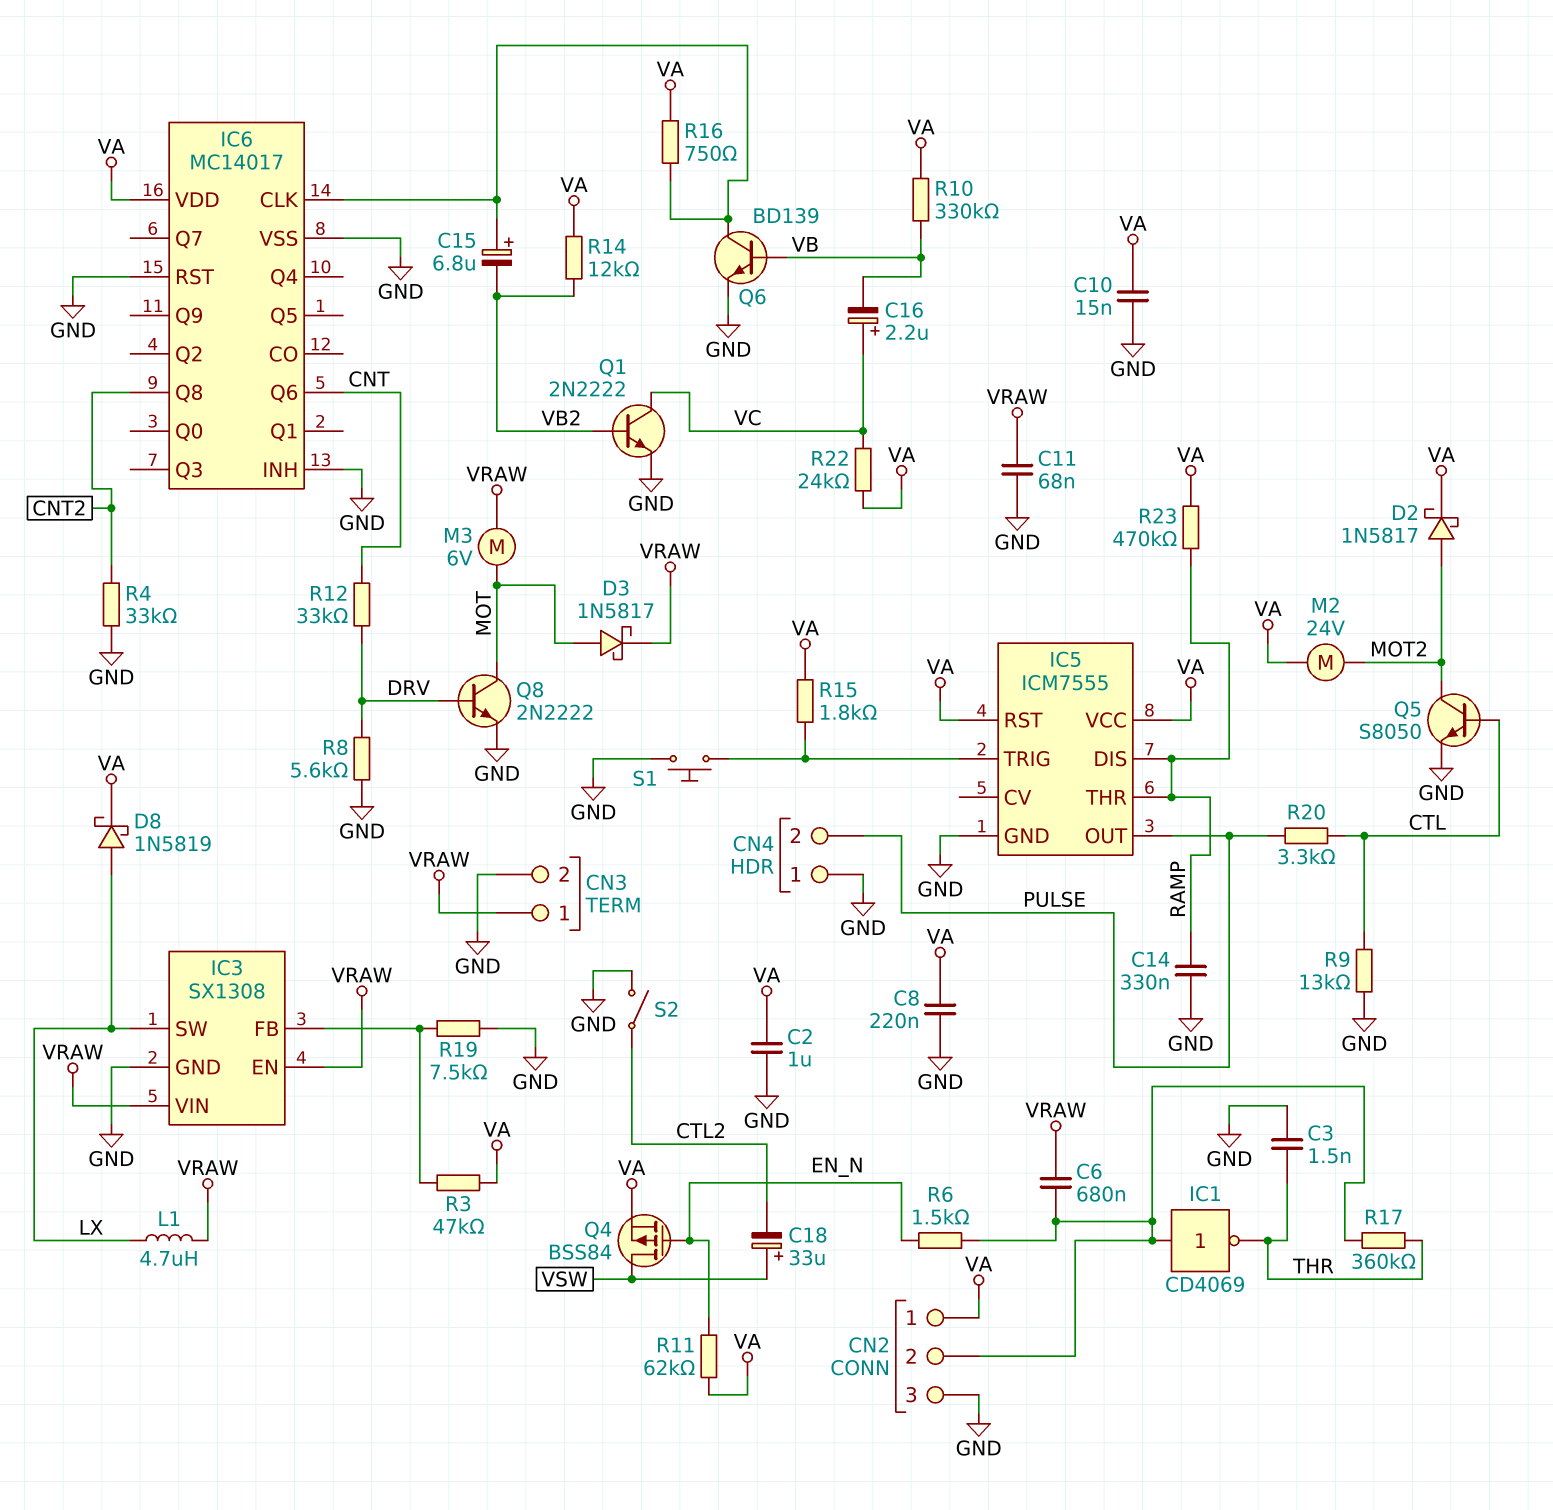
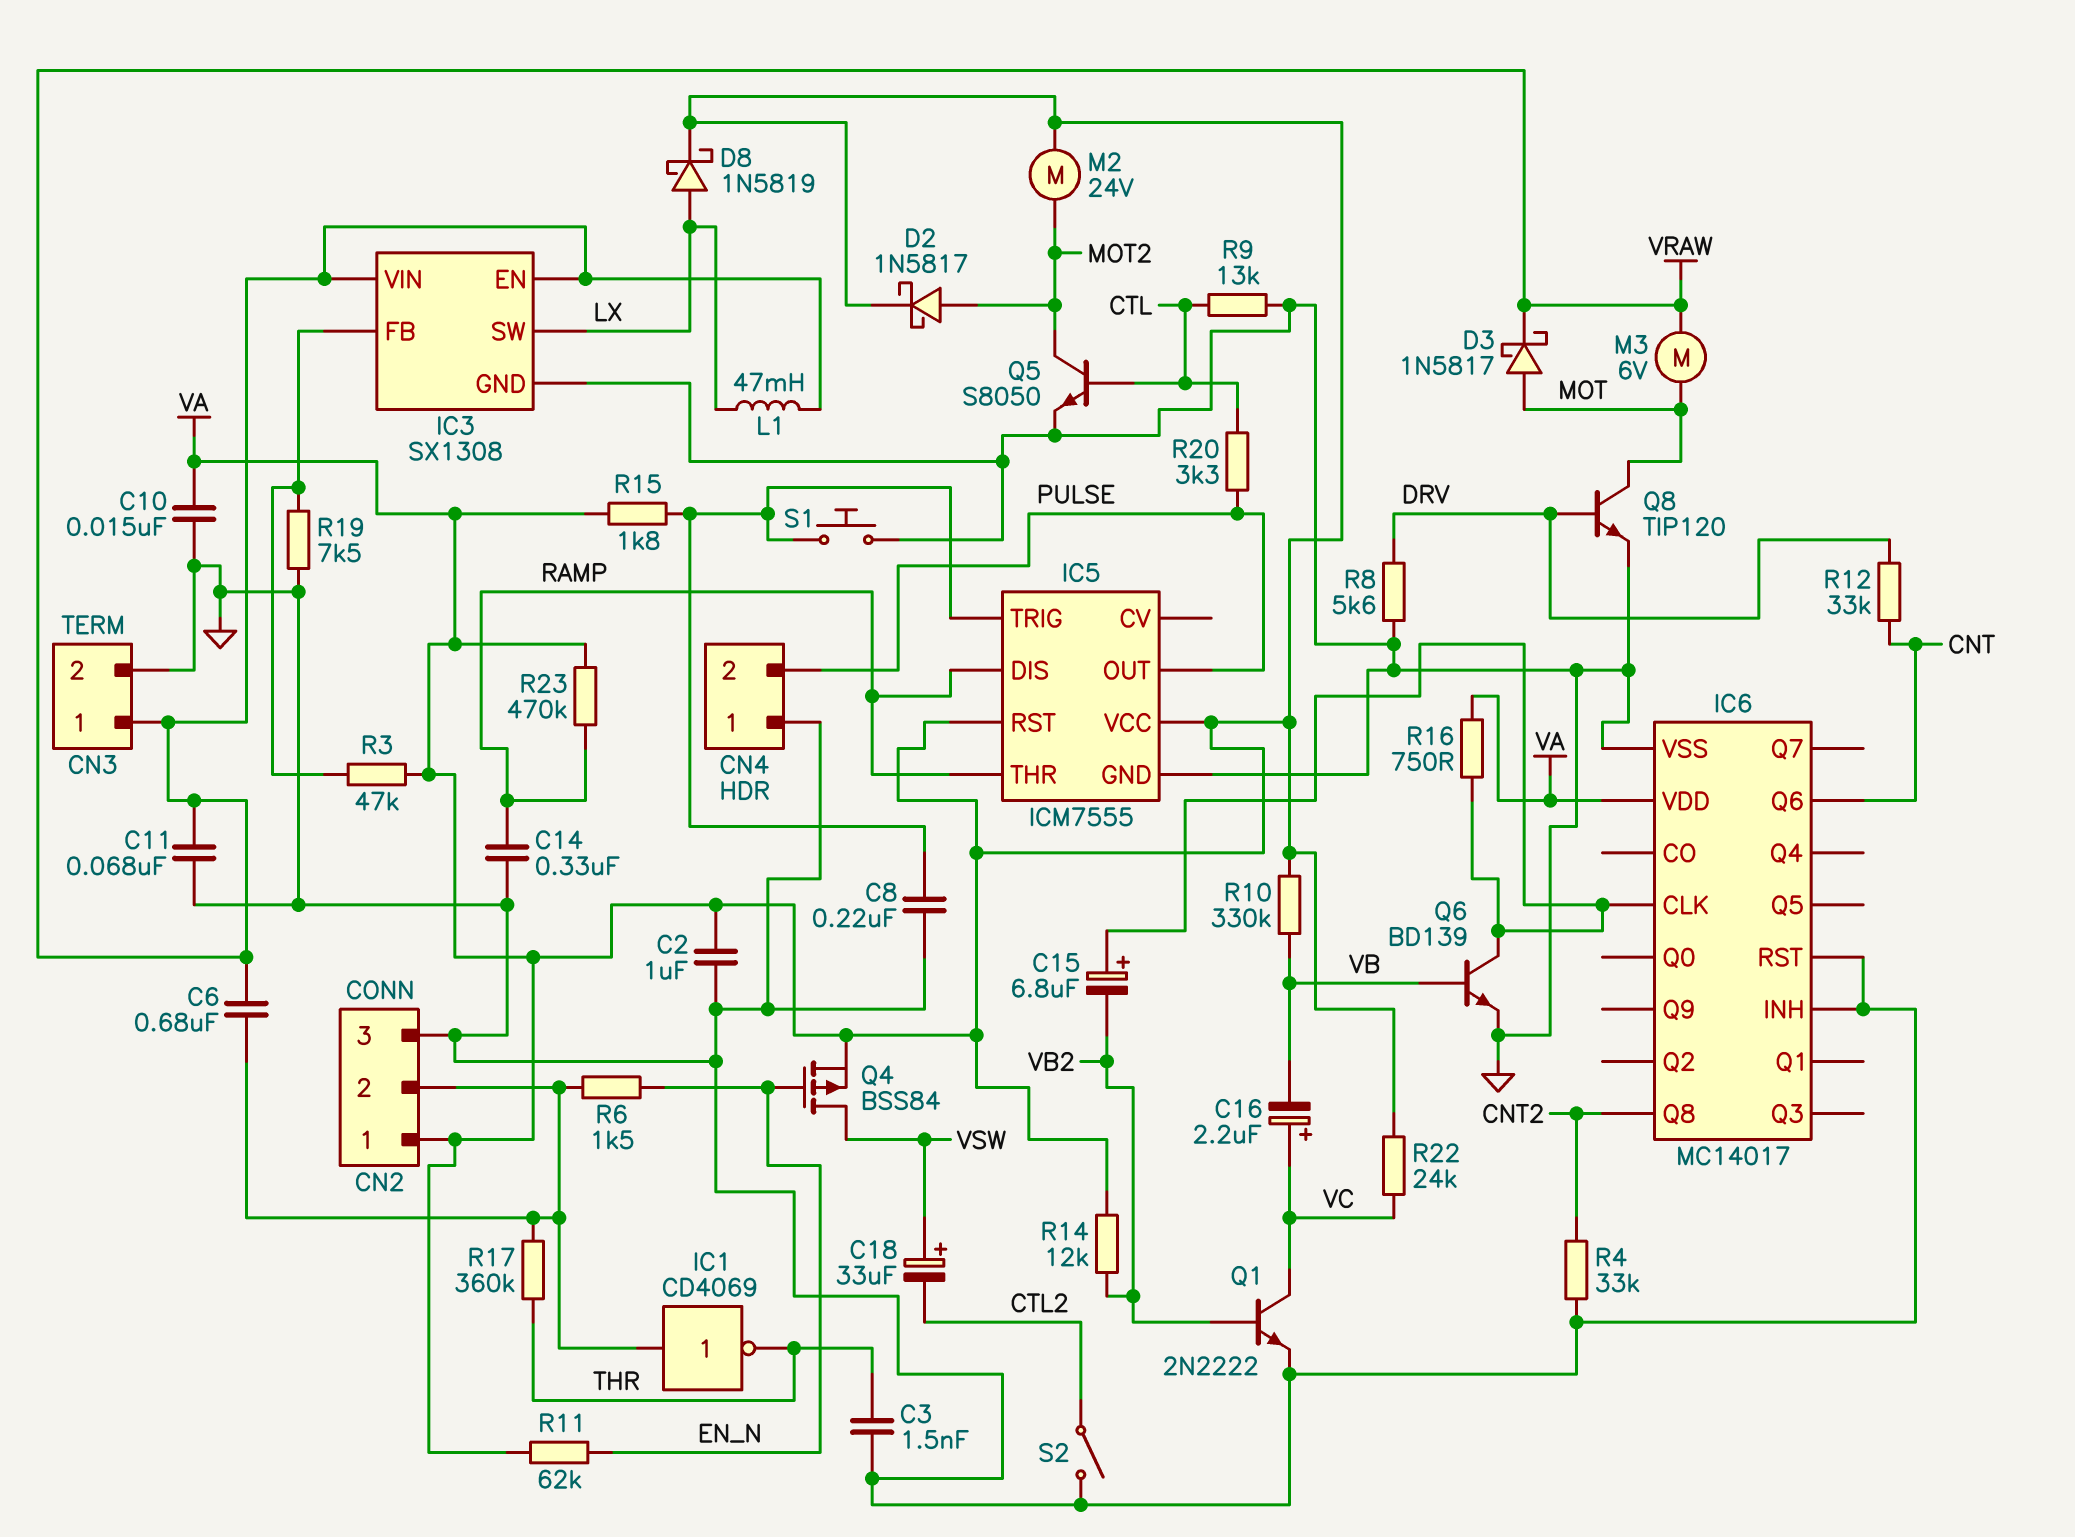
C8: 220nF (GND, VA) -> 220nF (GND, IC5/TRIG)
L1: 4.7uH (LX, VRAW) -> 47mH (LX, VRAW)
Q8: NPN 2N2222 (B DRV, C MOT, E GND) -> NPN TIP120 (B DRV, C MOT, E GND)

